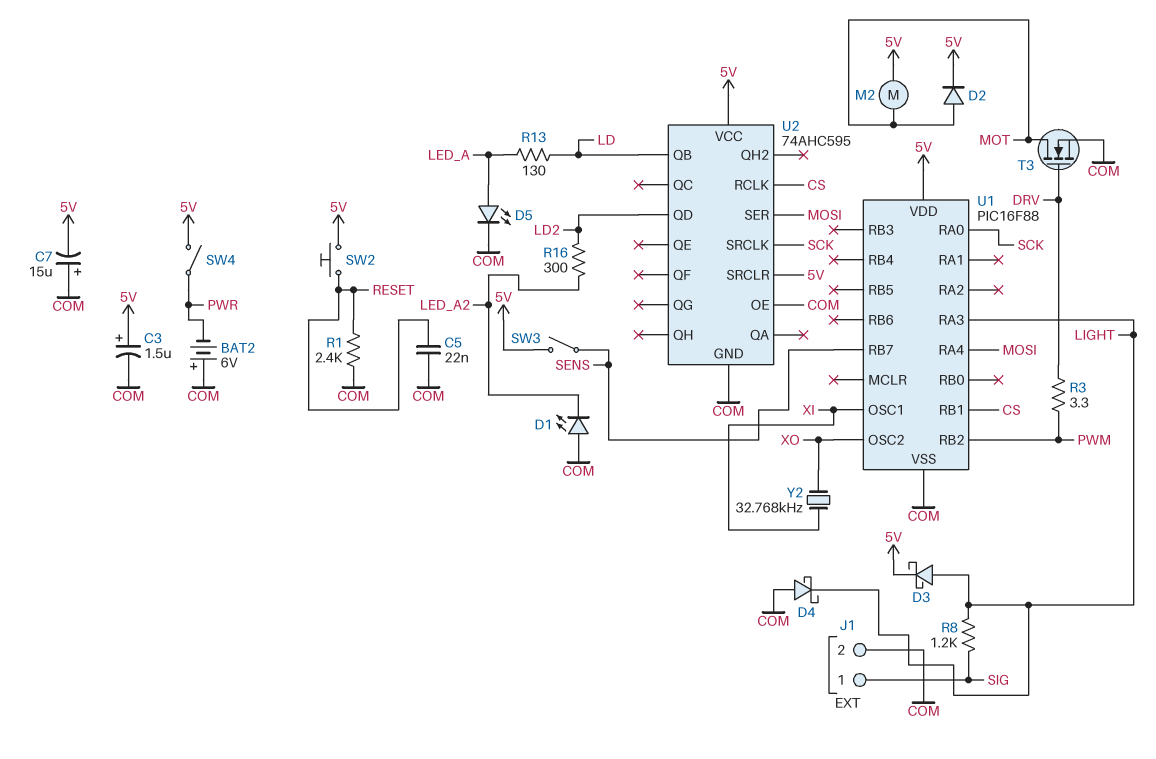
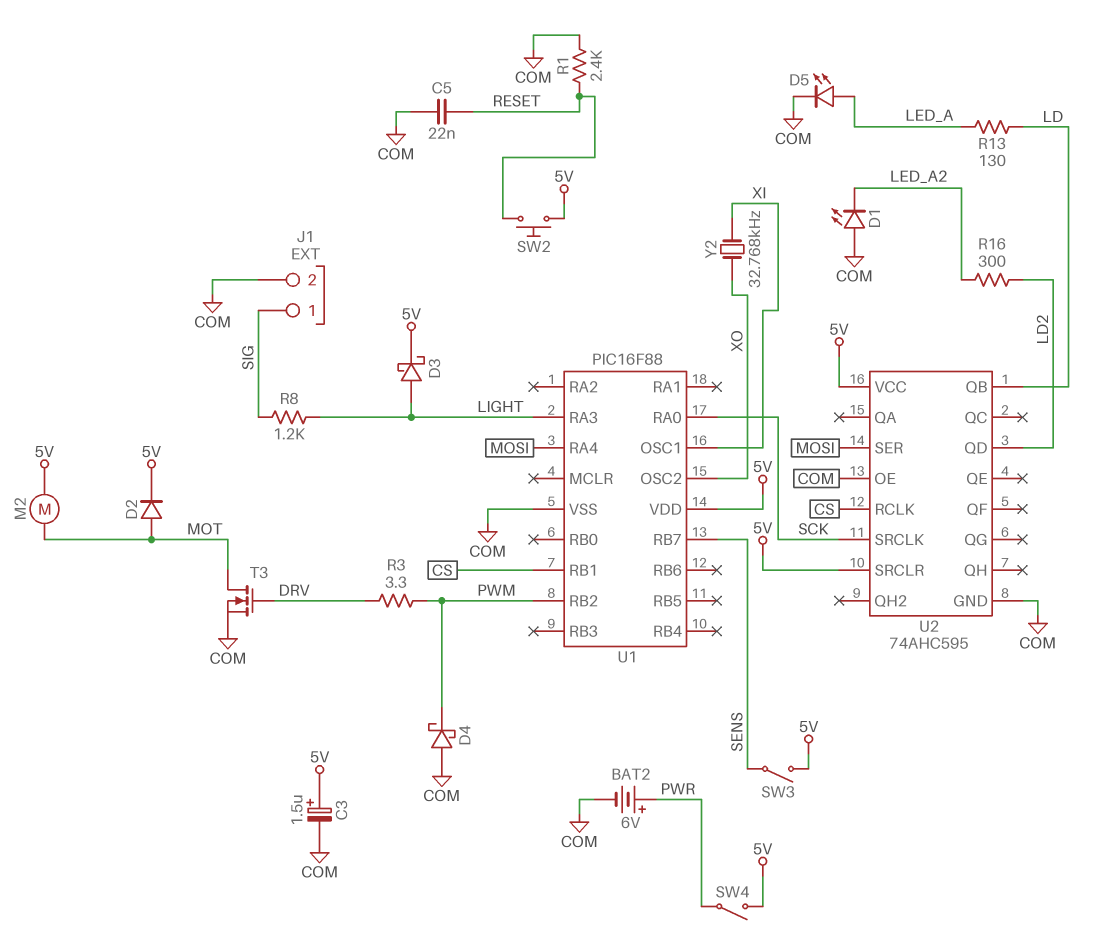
BAT2: 6V (plus COM, minus PWR) -> 6V (plus PWR, minus COM)
C7: 15uF (plus COM, minus 5V) -> none
D4: schottky (A COM, K LIGHT) -> schottky (A COM, K PWM)

